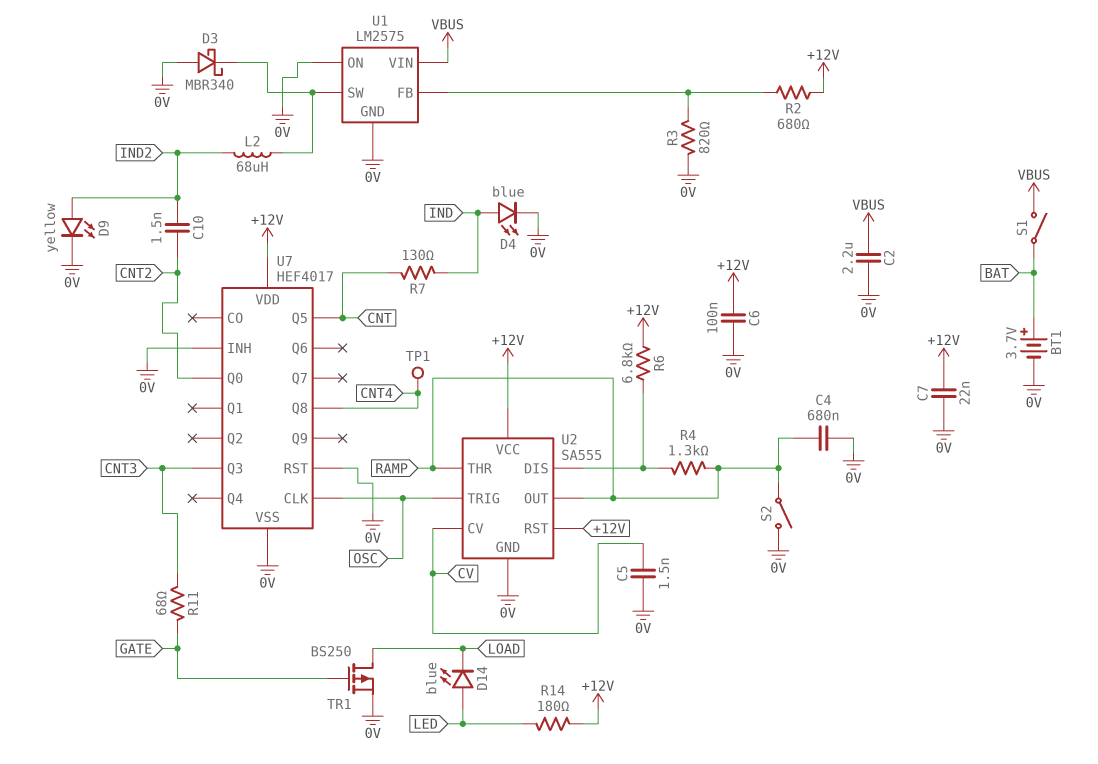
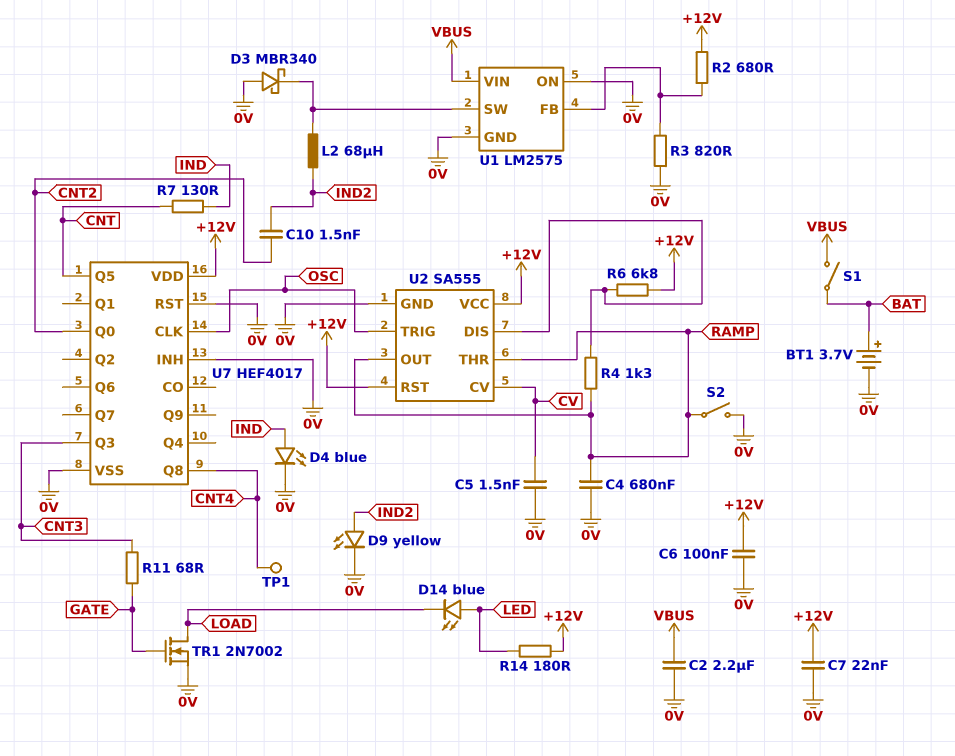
TR1: PMOS BS250 (G GATE, D LOAD, S 0V) -> NMOS 2N7002 (G GATE, D LOAD, S 0V)

